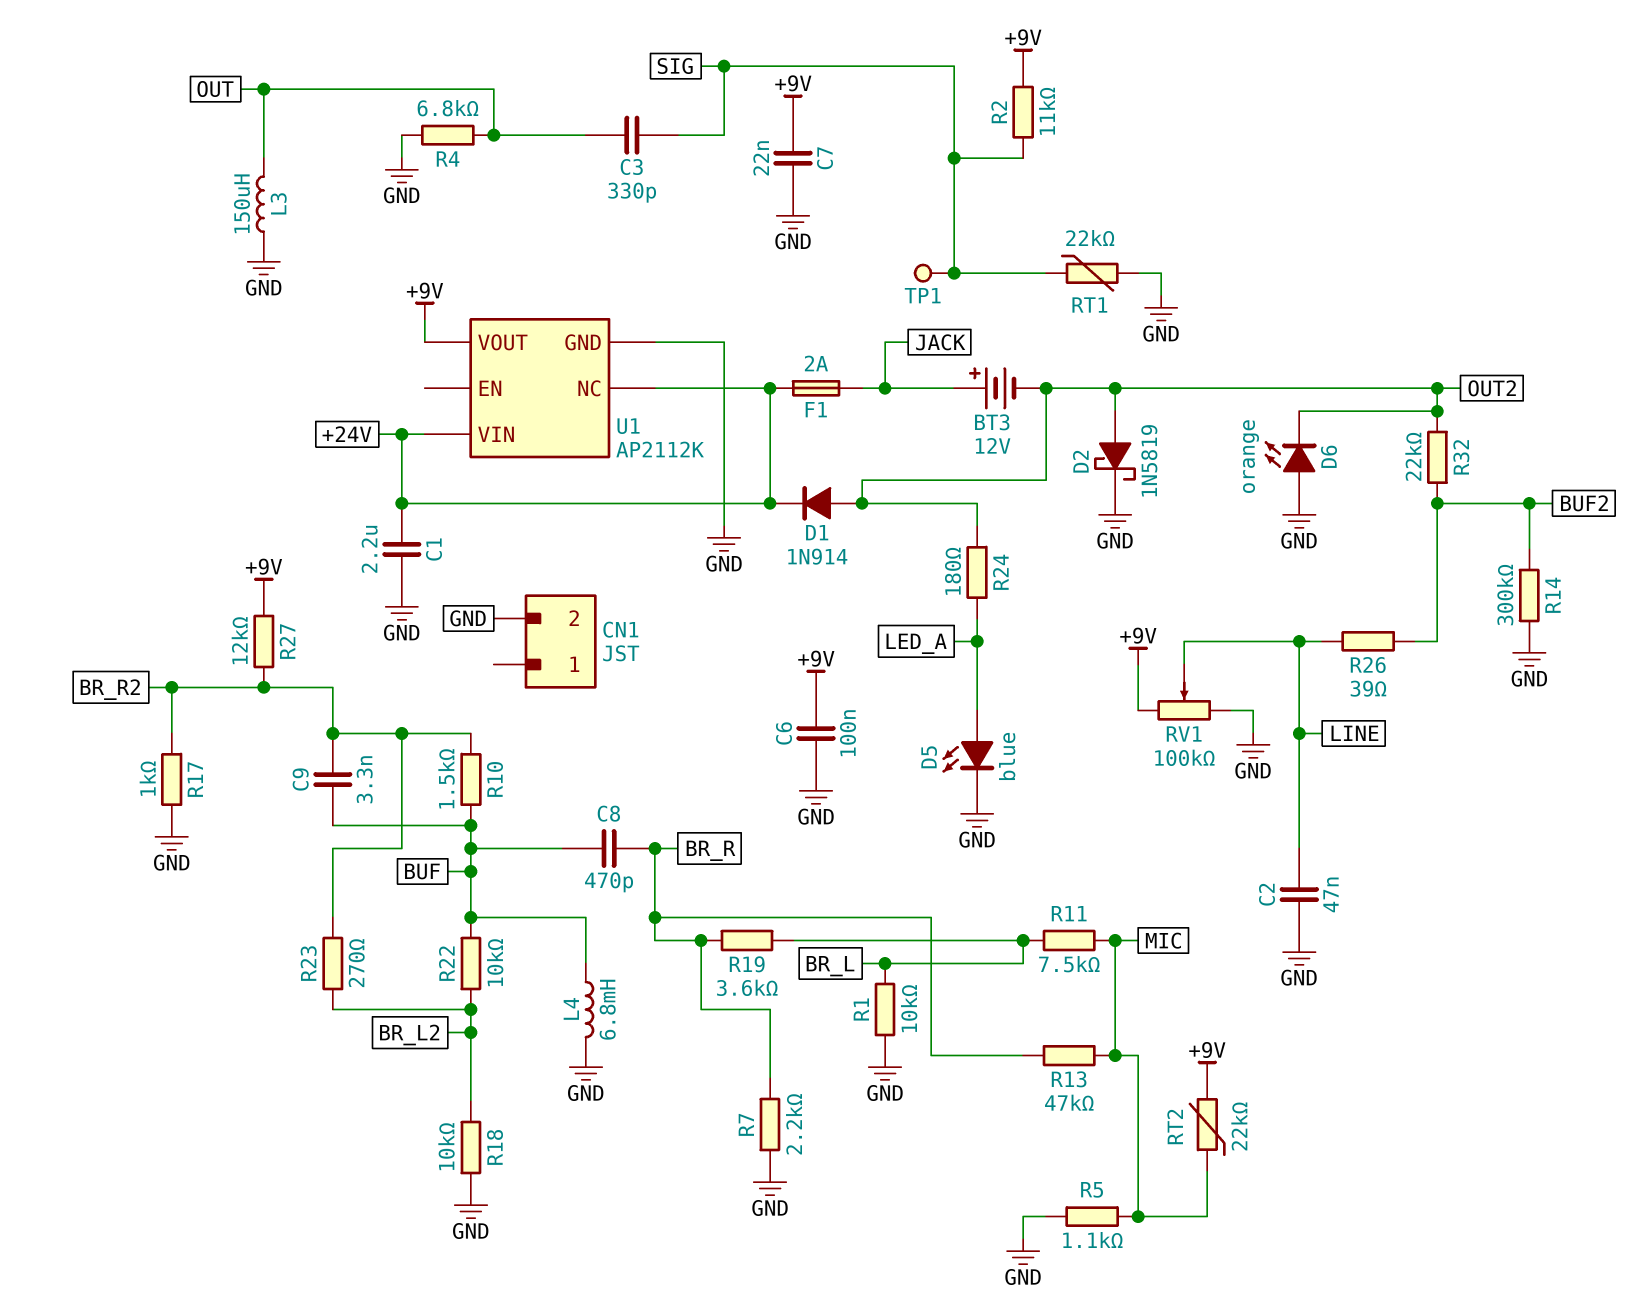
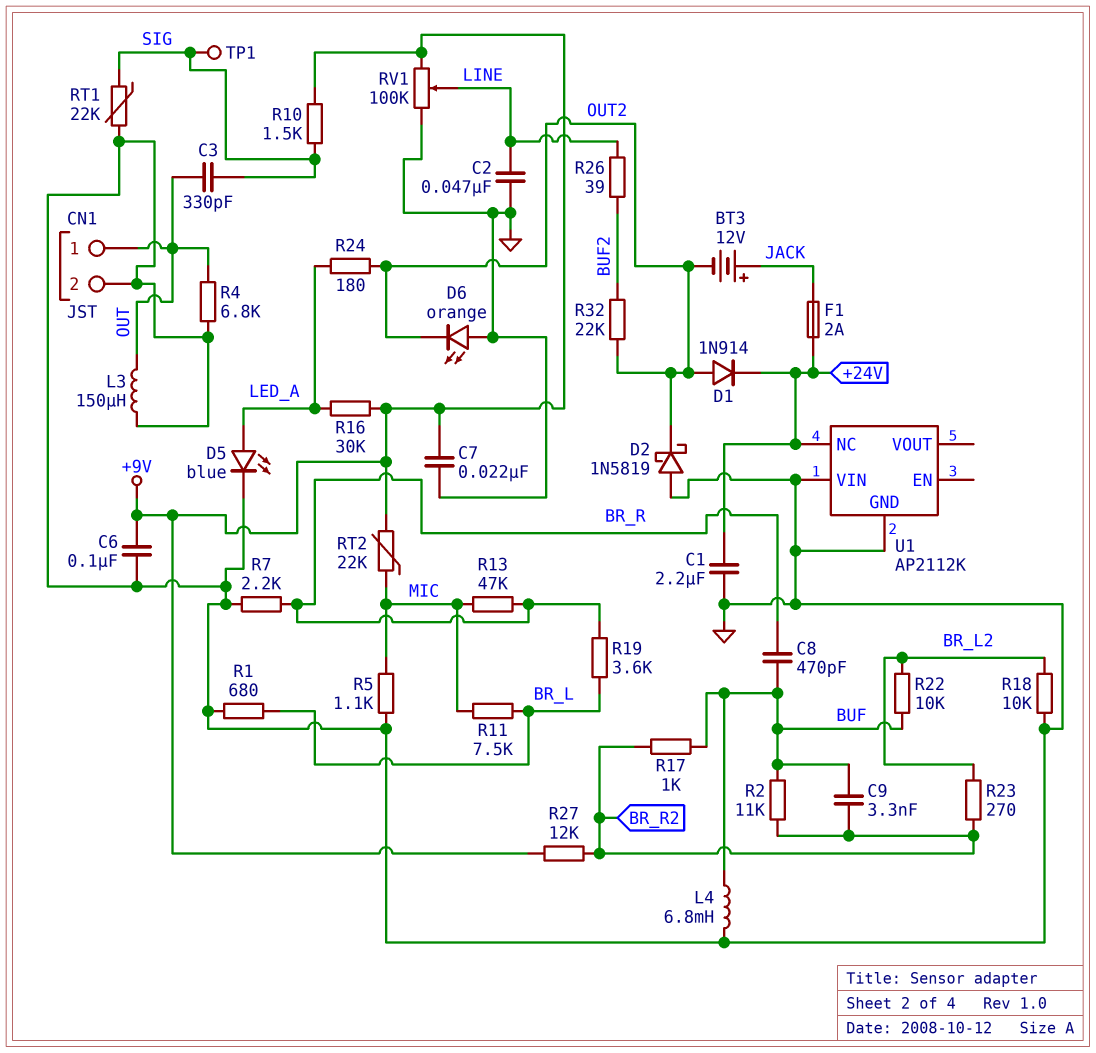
CN1 pin 1: none -> OUT
D2: schottky 1N5819 (A OUT2, K GND) -> schottky 1N5819 (A GND, K OUT2)
R1: 10k (BR_L, GND) -> 680 (BR_L, GND)
R2: 11k (+9V, SIG) -> 11k (BR_R2, BUF)
R10: 1.5k (BR_R2, BUF) -> 1.5k (+9V, SIG)
R14: 300k (BUF2, GND) -> none
R16: none -> 30k (+9V, LED_A)
R17: 1k (BR_R2, GND) -> 1k (BR_R2, BUF)
U1 pin VIN: +24V -> GND
U1 pin VOUT: +9V -> none

